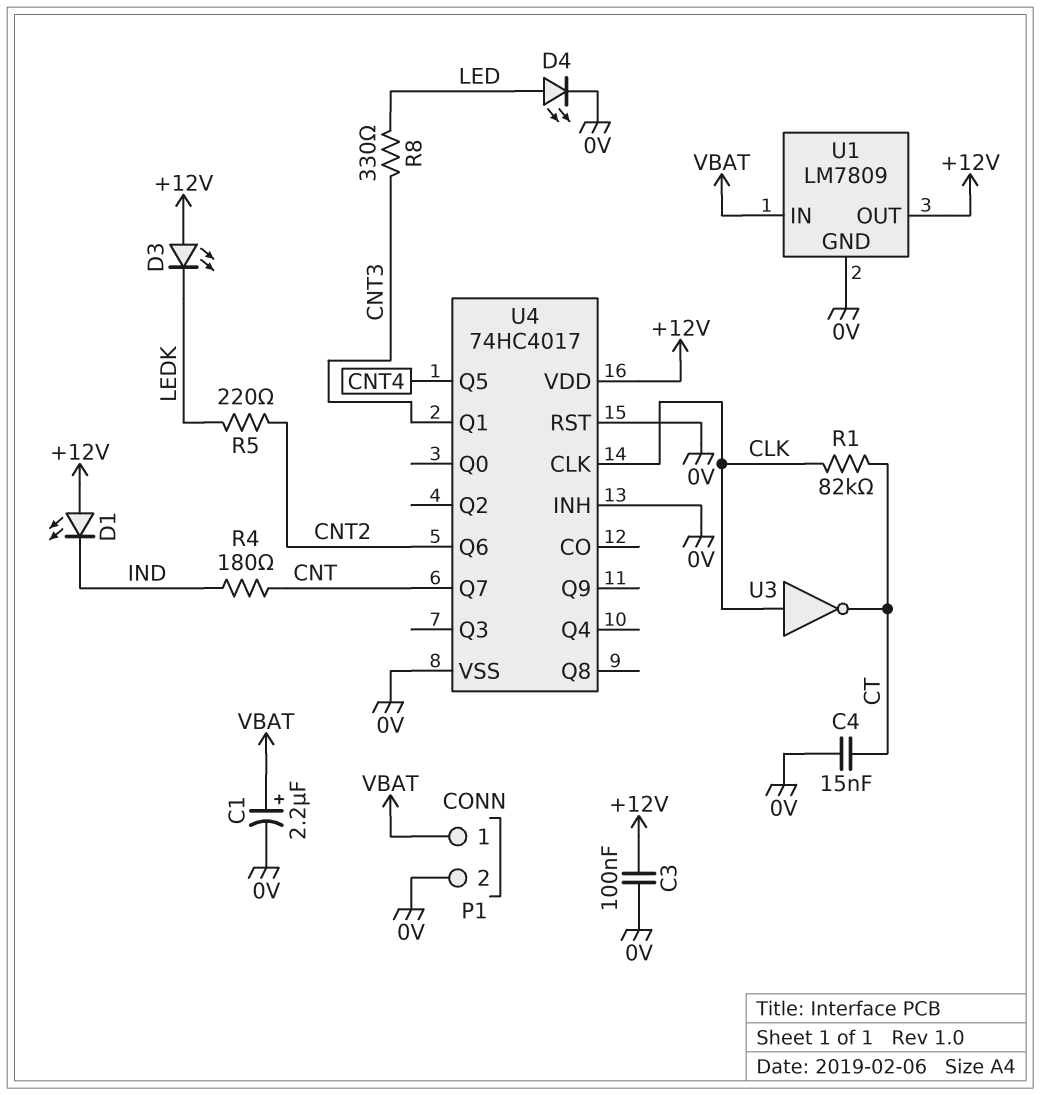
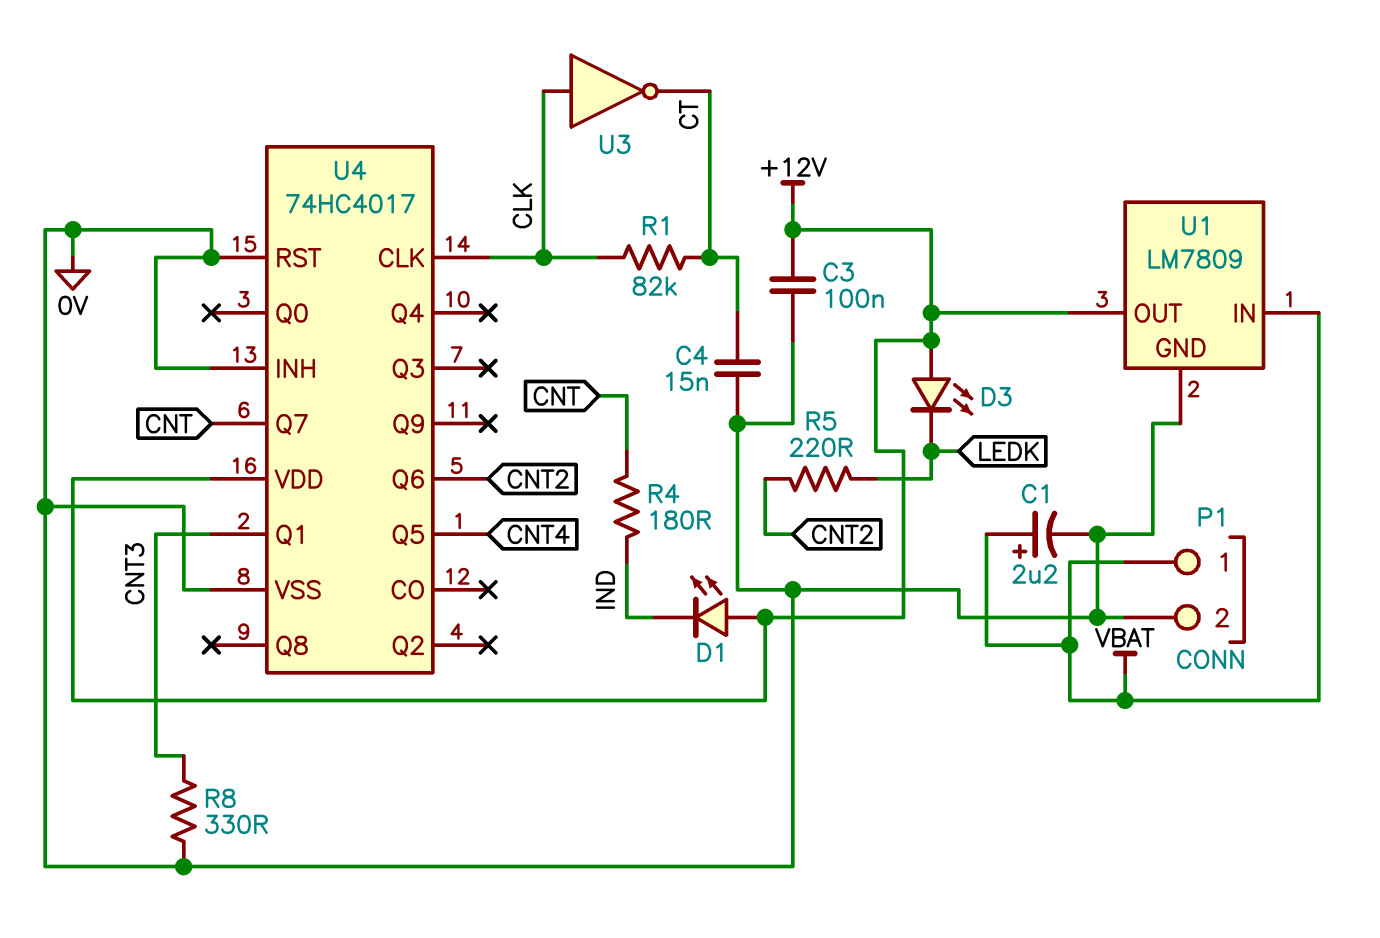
D4: LED (A LED, K 0V) -> none
R8: 330 (CNT3, LED) -> 330 (0V, CNT3)

